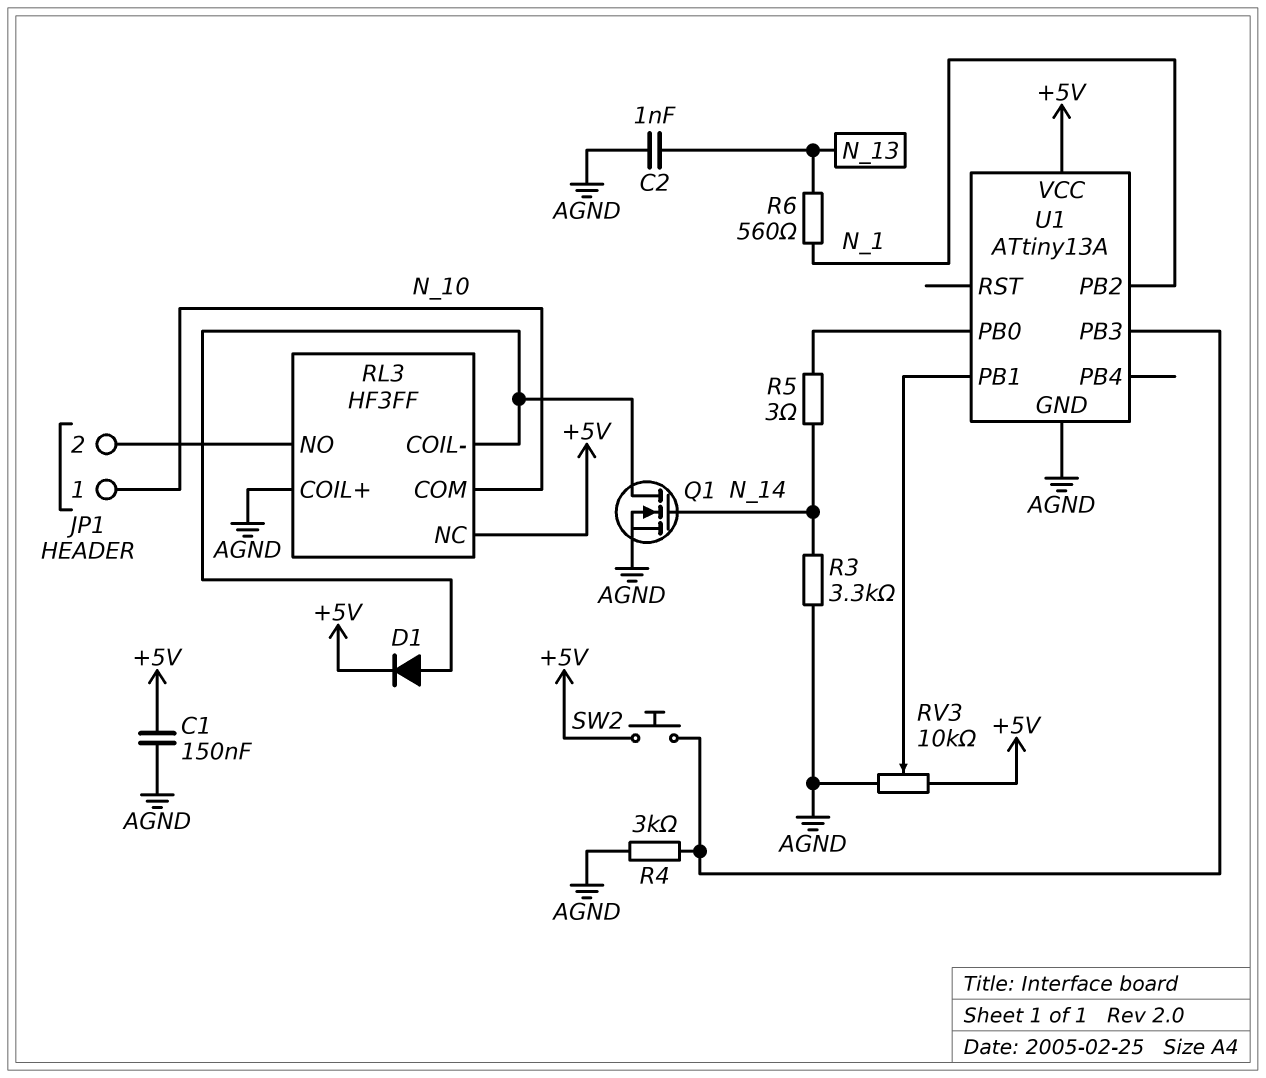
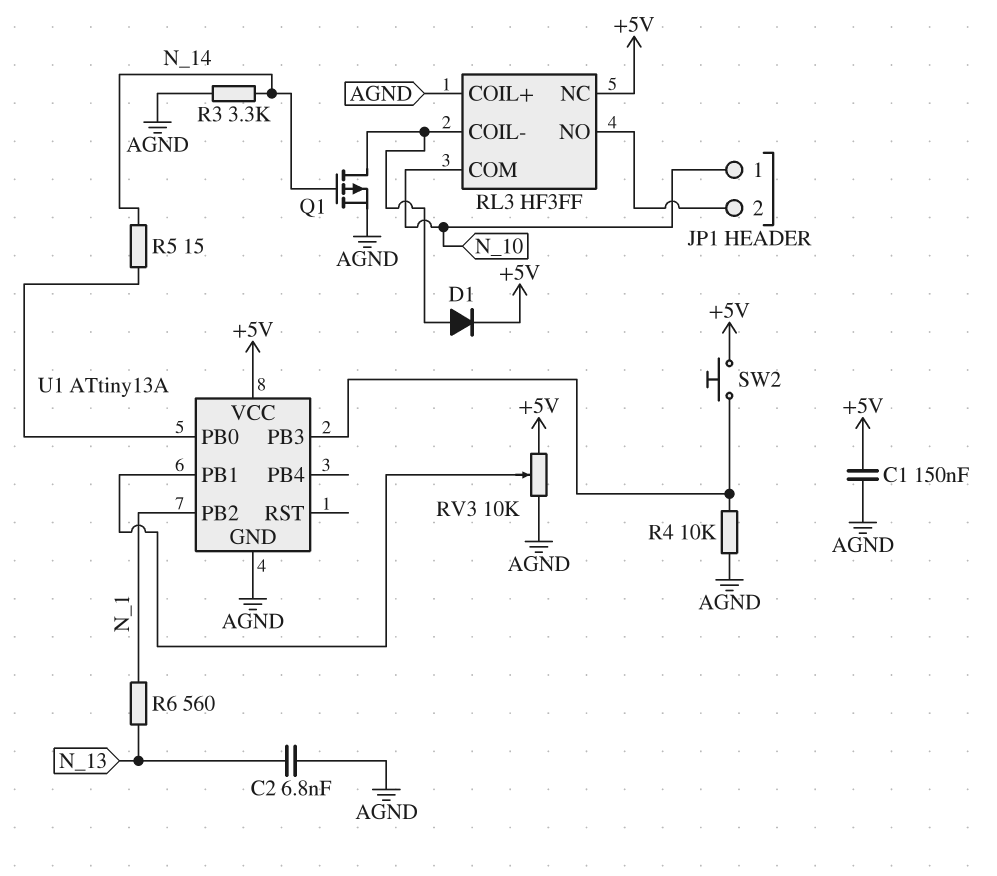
C2: 1nF (AGND, N_13) -> 6.8nF (AGND, N_13)
Q1: NMOS (G N_14, D RL3/COIL-, S AGND) -> PMOS (G N_14, D RL3/COIL-, S AGND)
R4: 3k (AGND, U1/PB3) -> 10k (AGND, U1/PB3)
R5: 3 (N_14, U1/PB0) -> 15 (N_14, U1/PB0)

